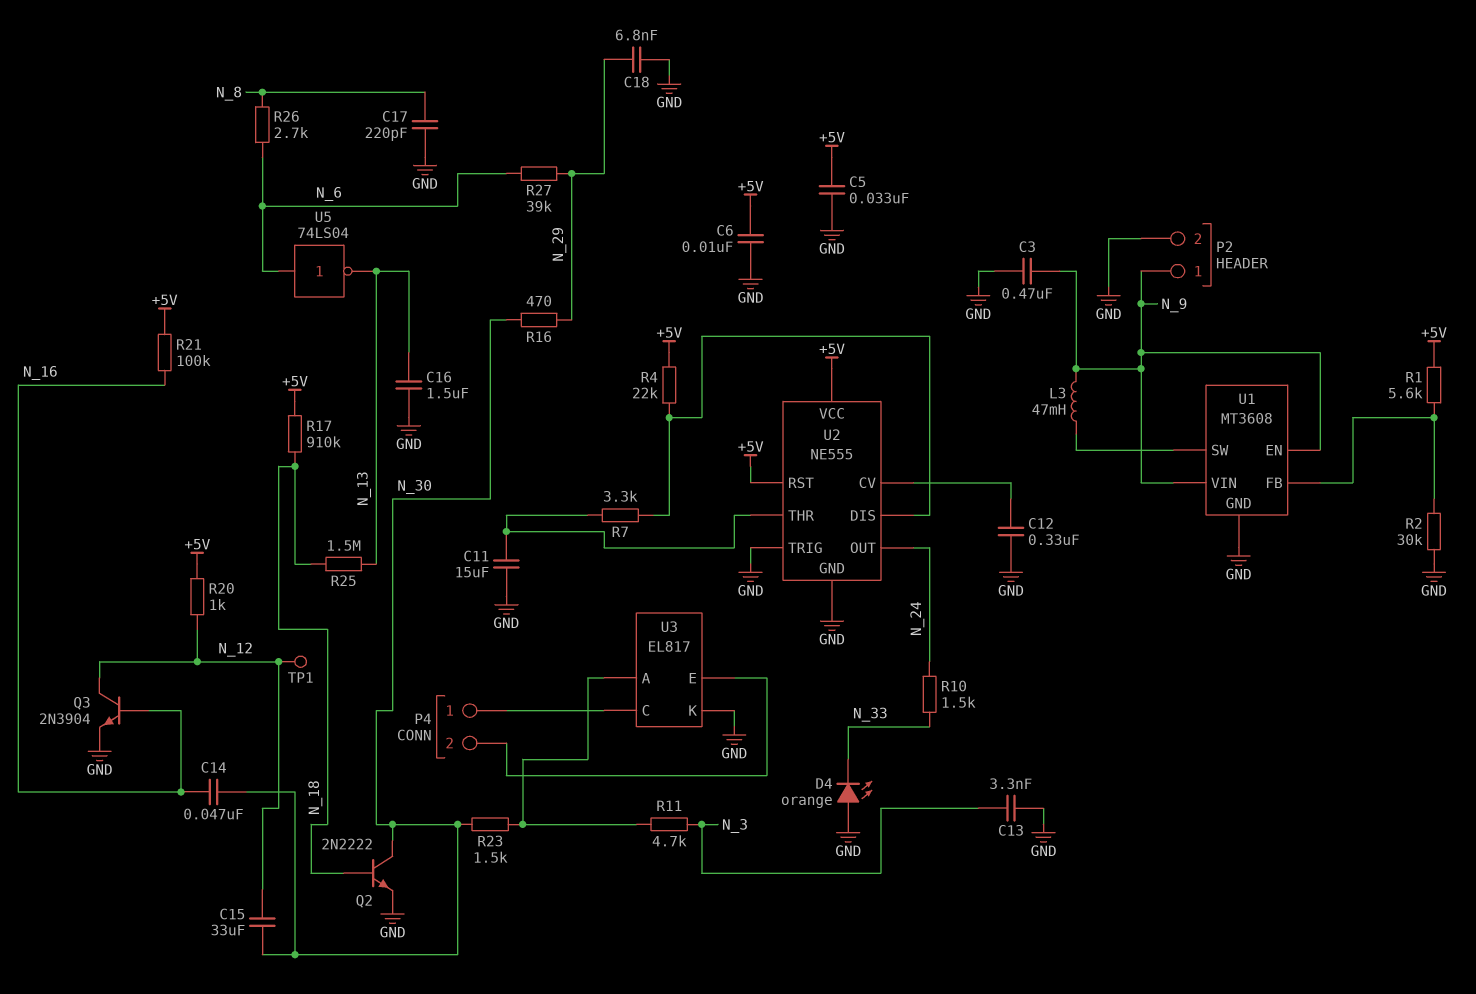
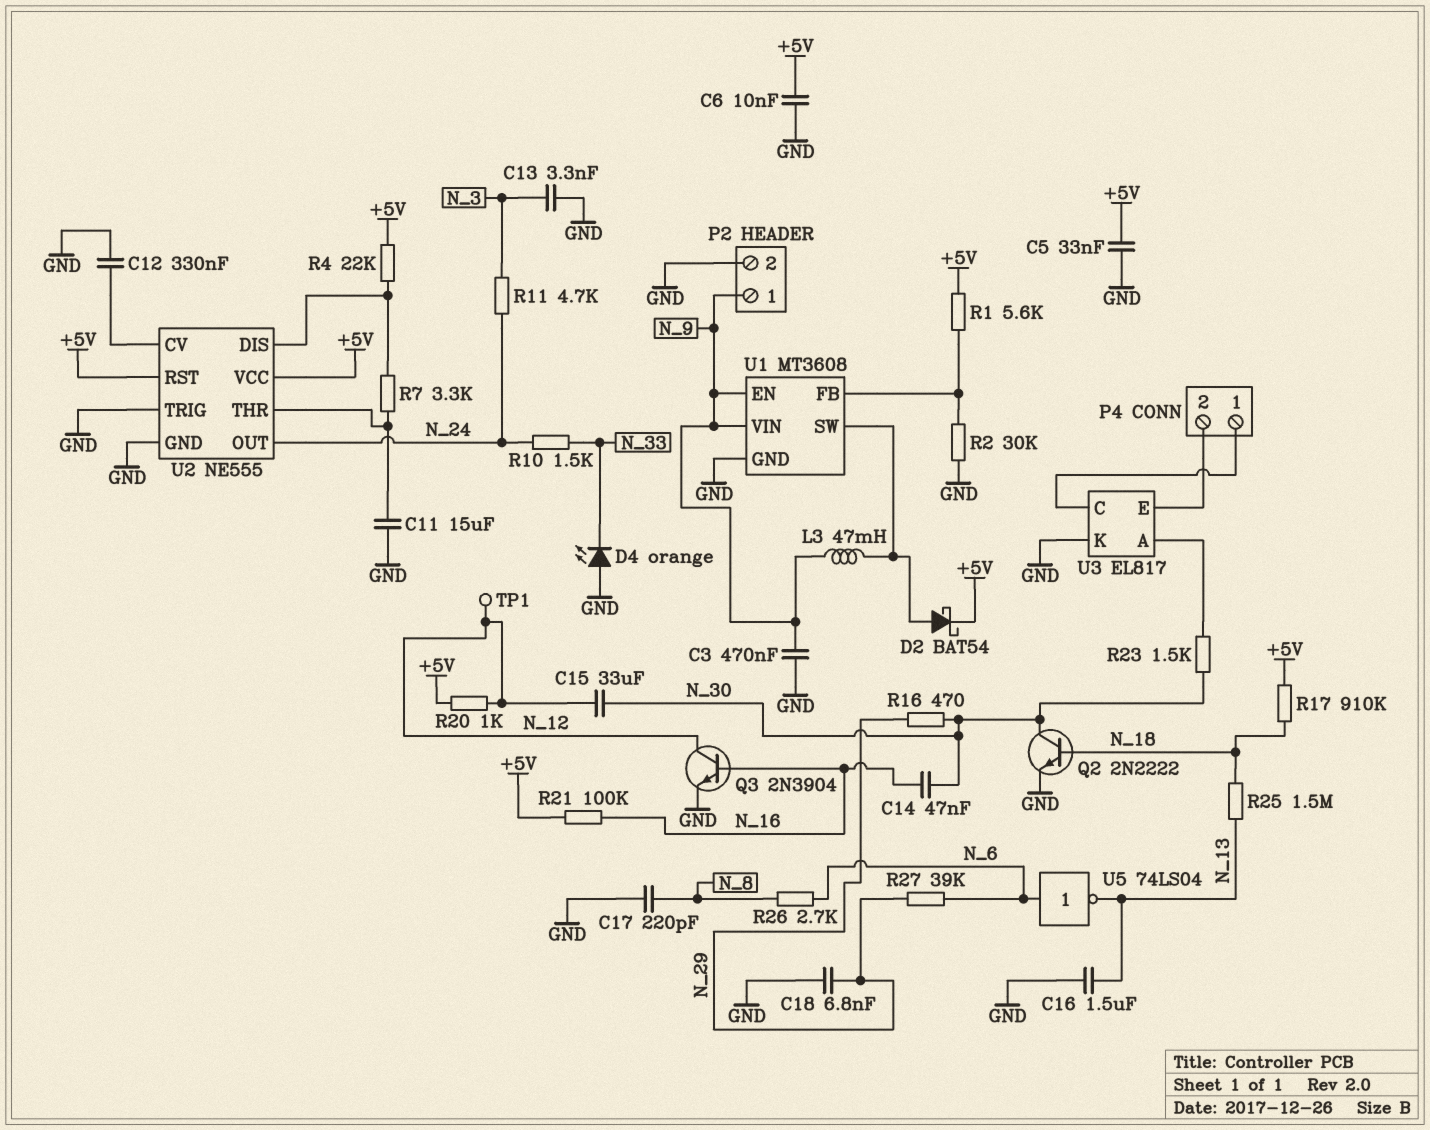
D2: none -> schottky BAT54 (A U1/SW, K +5V)
R11: 4.7k (N_3, U3/A) -> 4.7k (N_3, N_24)

